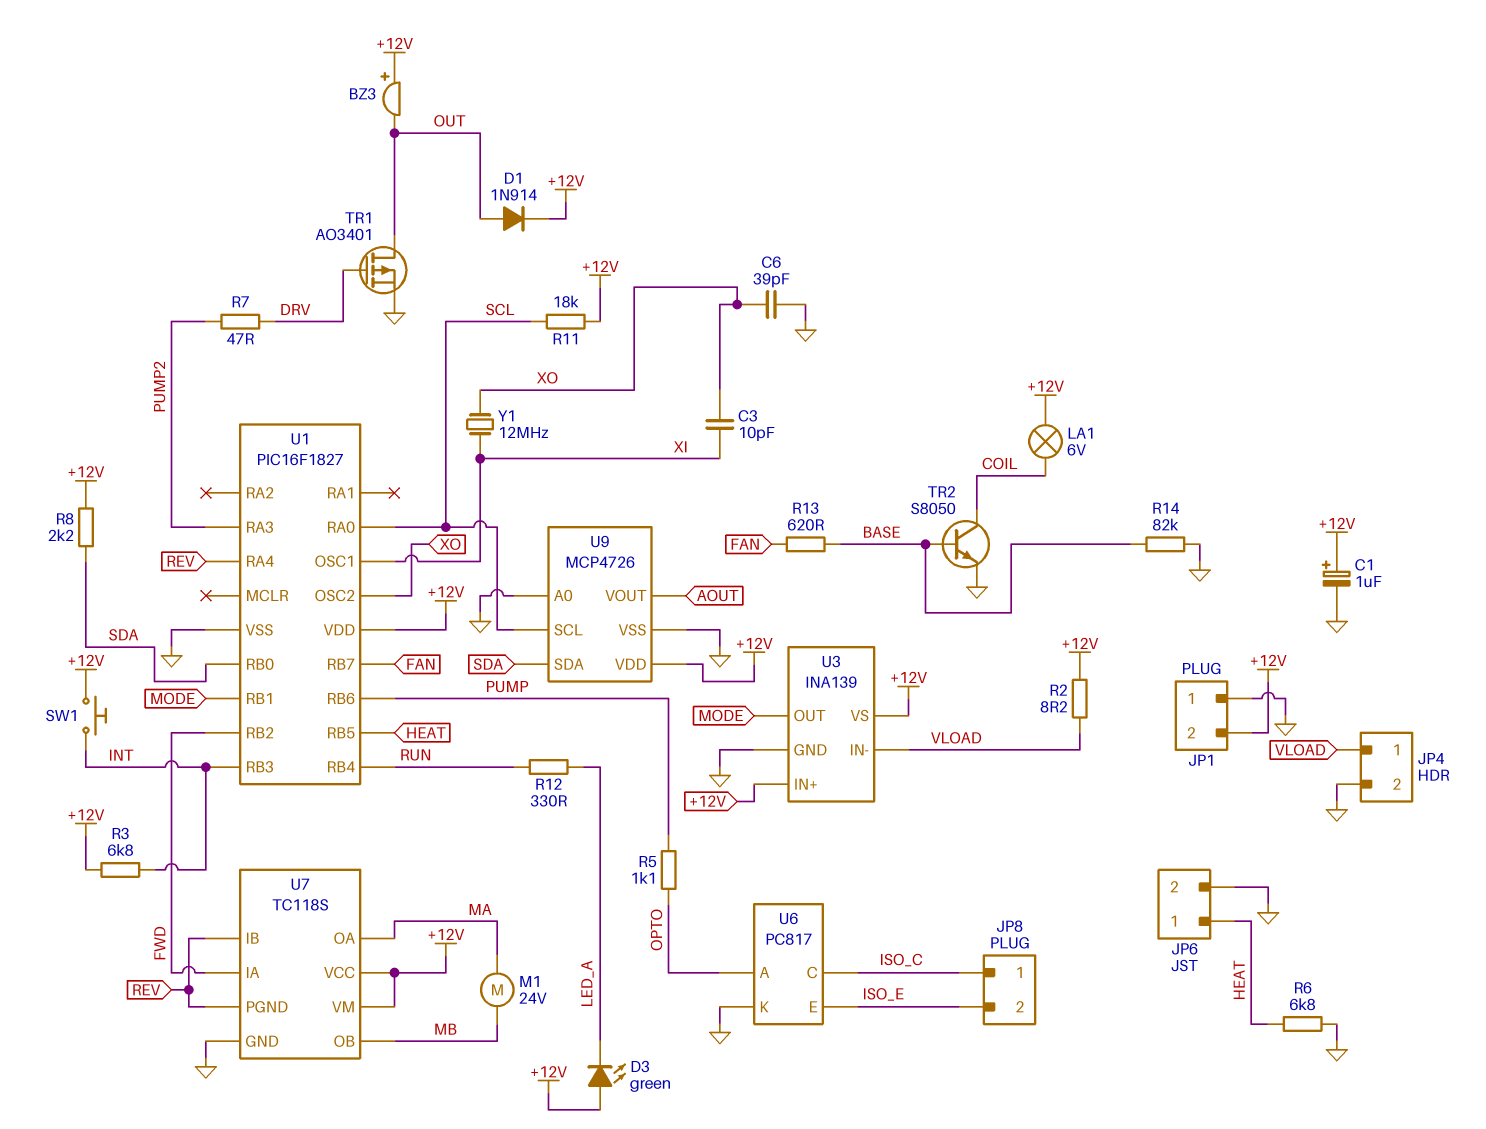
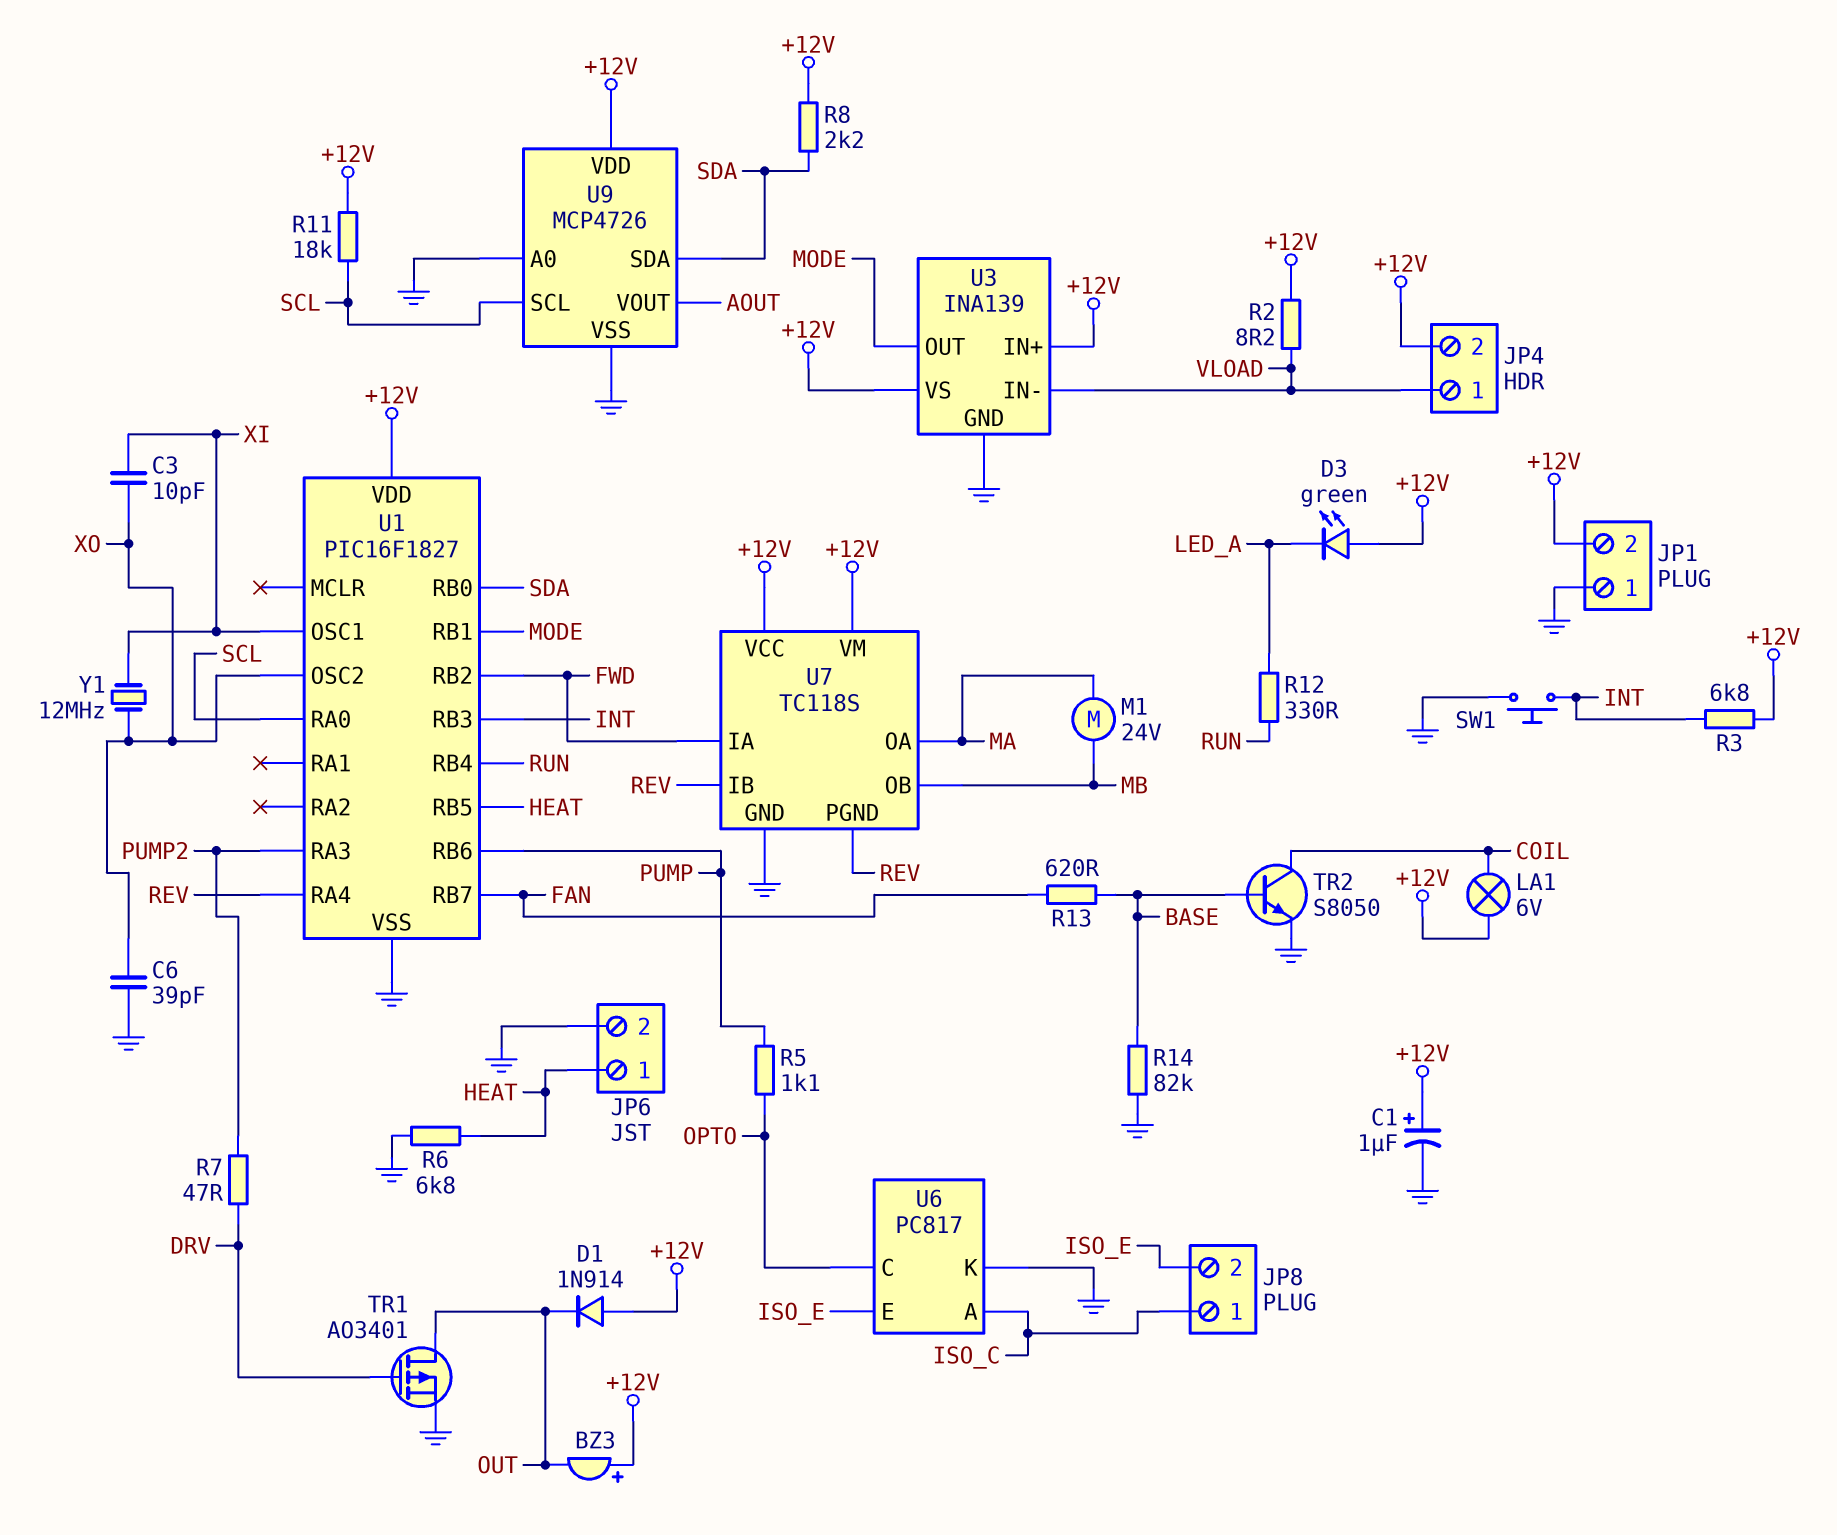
D1: diode 1N914 (A OUT, K +12V) -> diode 1N914 (A +12V, K OUT)
JP4 pin 2: GND -> +12V
SW1: button (+12V, INT) -> button (GND, INT)
U6 pin A: OPTO -> ISO_C
U6 pin C: ISO_C -> OPTO

